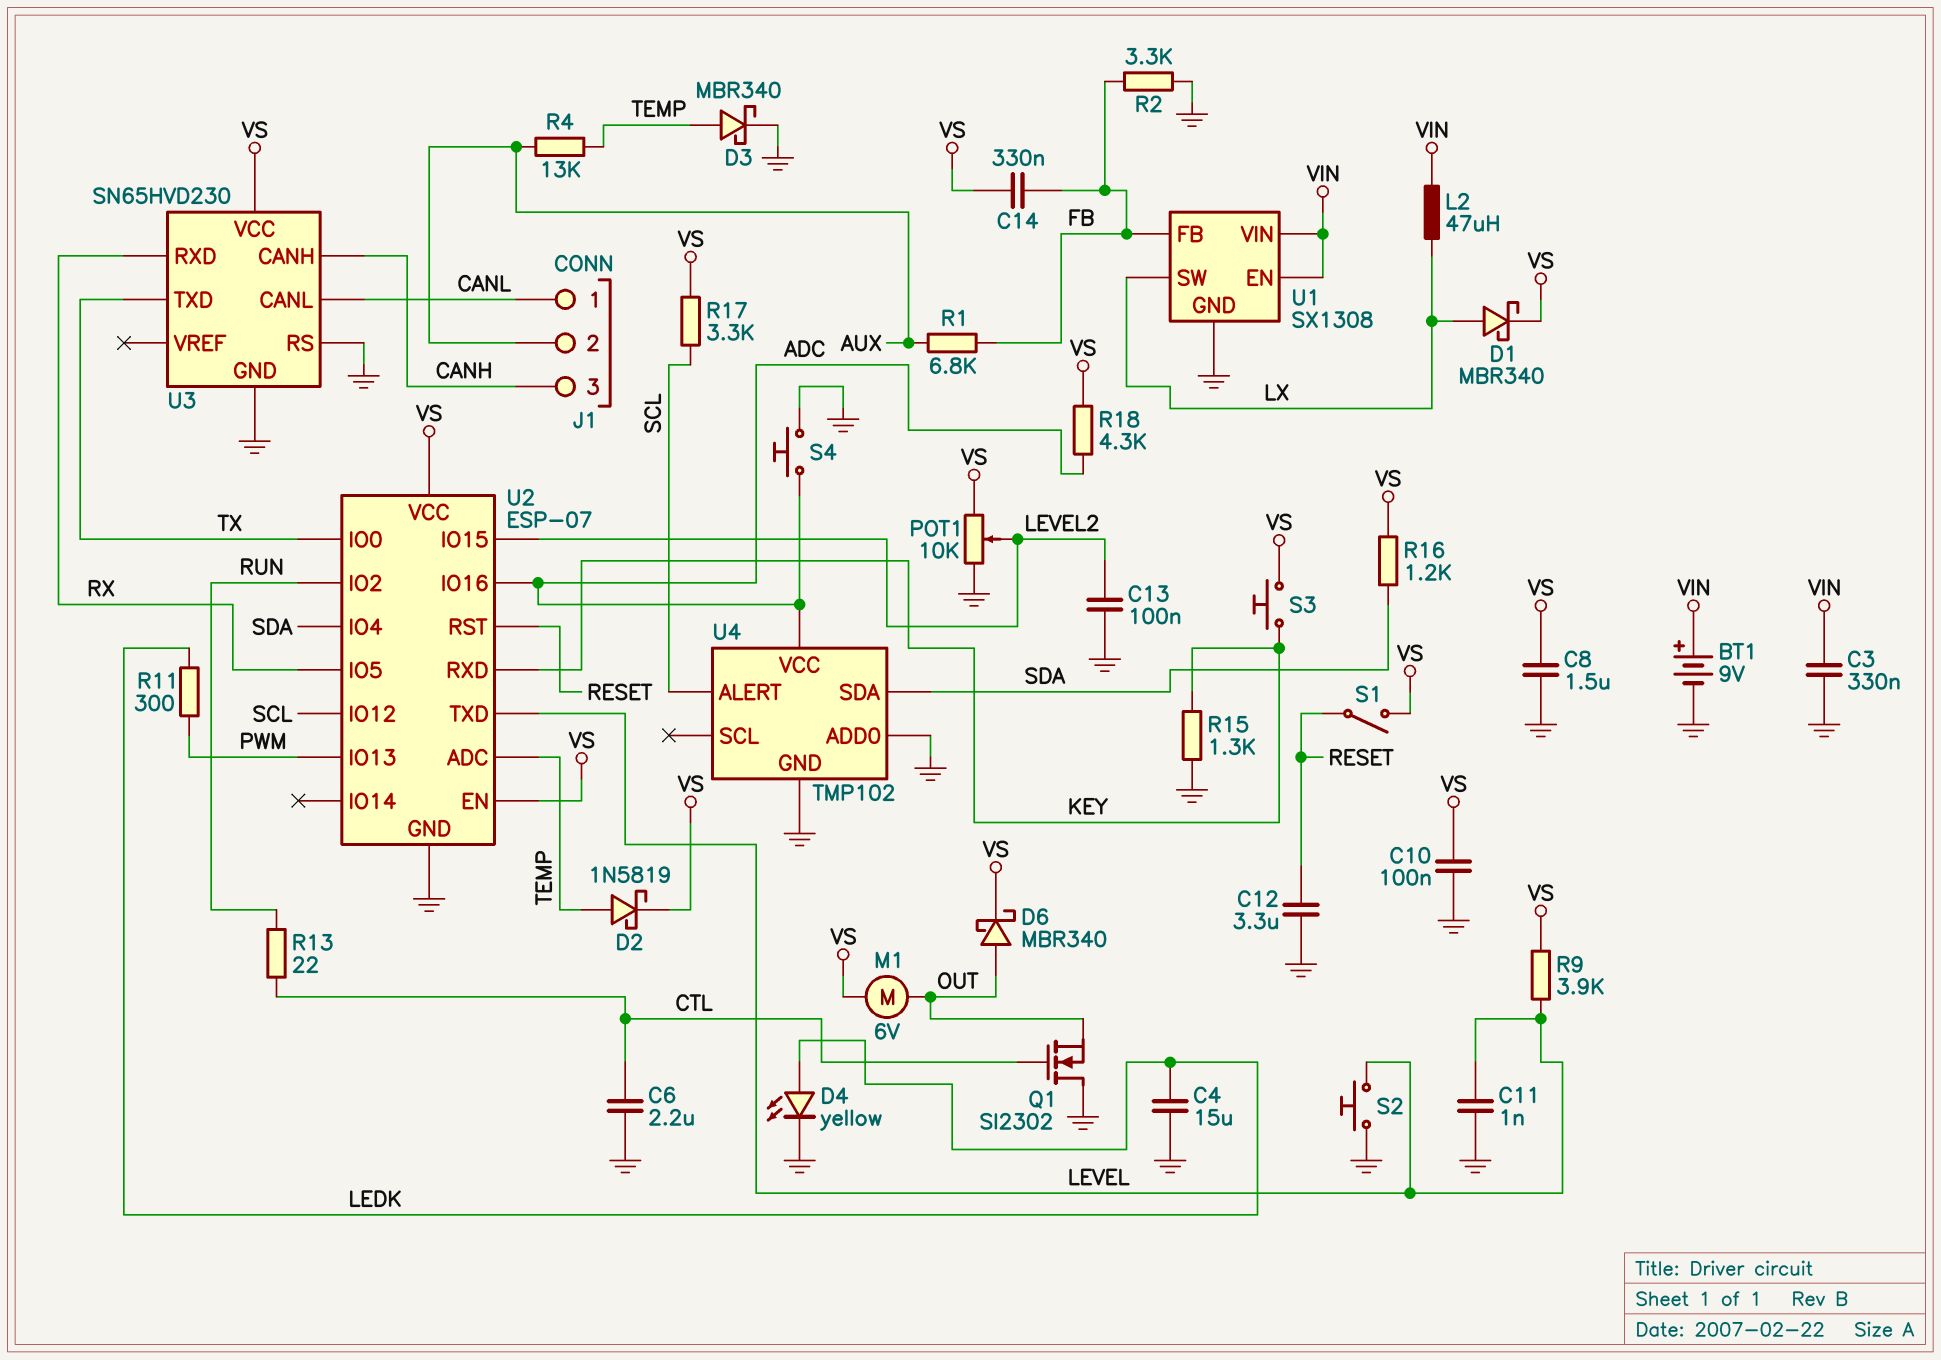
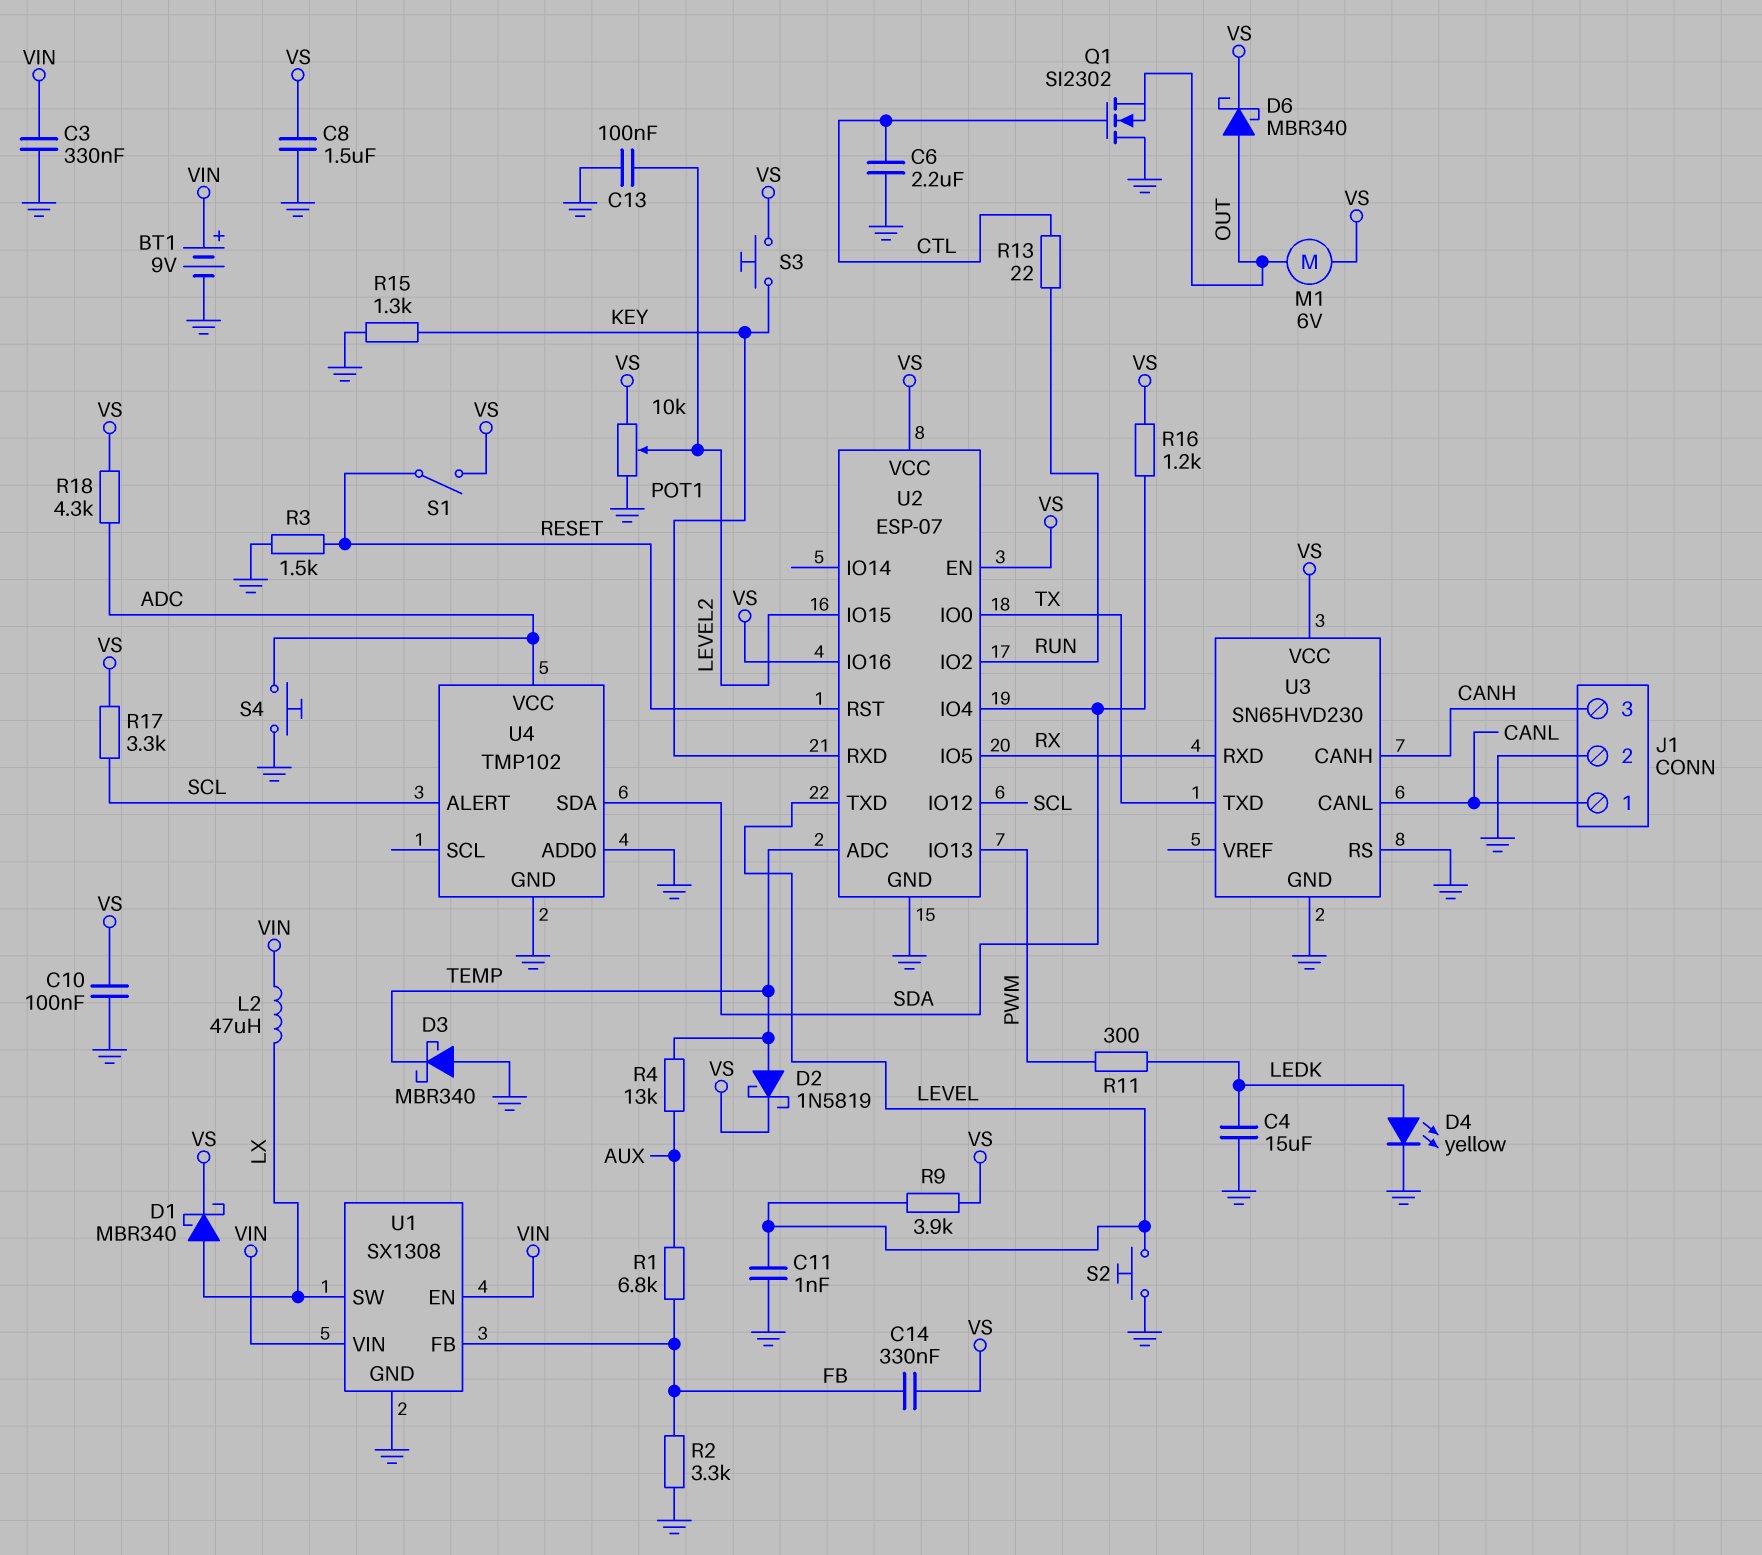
C12: 3.3uF (GND, RESET) -> none
D3: schottky MBR340 (A TEMP, K GND) -> schottky MBR340 (A GND, K TEMP)
J1 pin 2: AUX -> GND
R3: none -> 1.5k (GND, RESET)
U2 pin IO16: ADC -> VS

